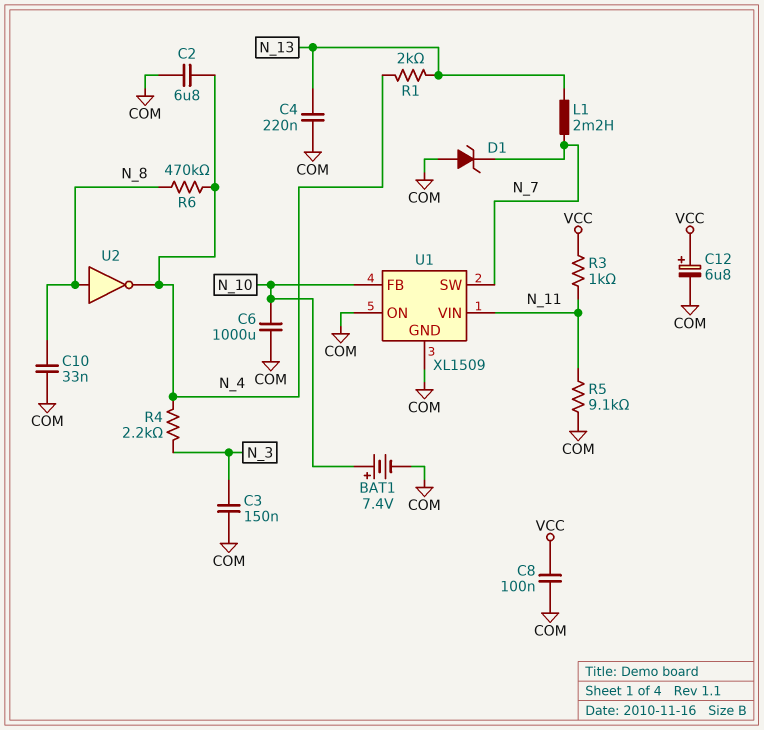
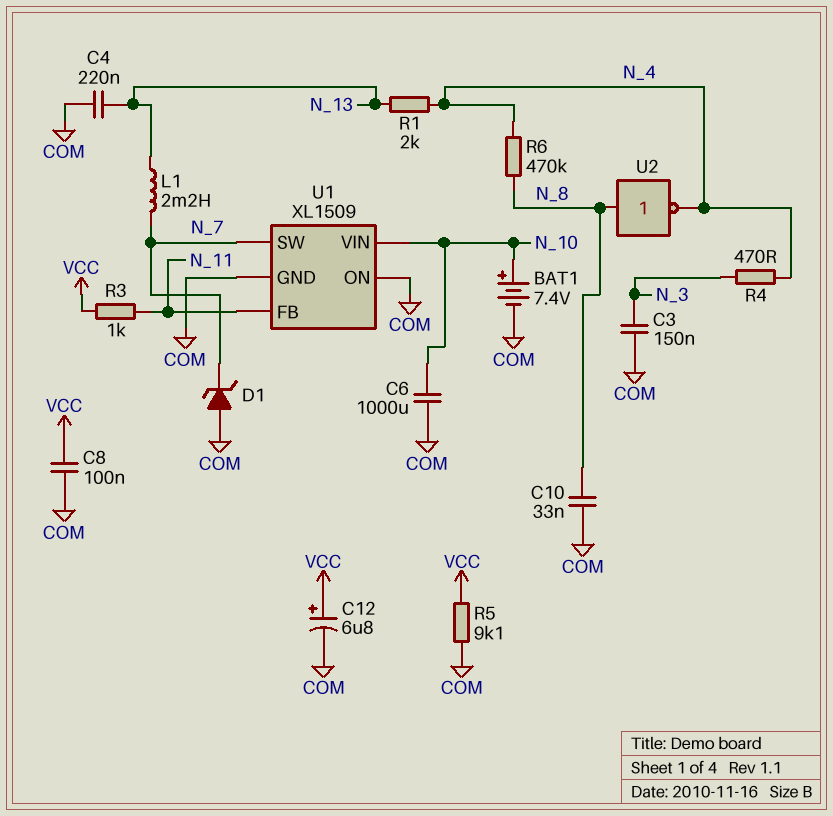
C2: 6.8uF (COM, N_4) -> none
R4: 2.2k (N_3, N_4) -> 470 (N_3, N_4)
R5: 9.1k (COM, N_11) -> 9.1k (COM, VCC)
U1 pin FB: N_10 -> N_11
U1 pin VIN: N_11 -> N_10

